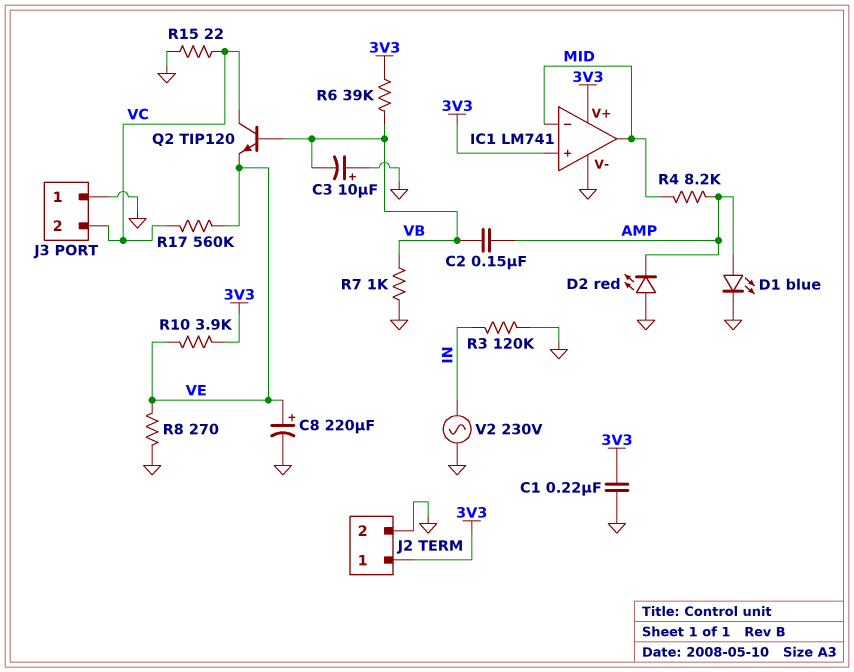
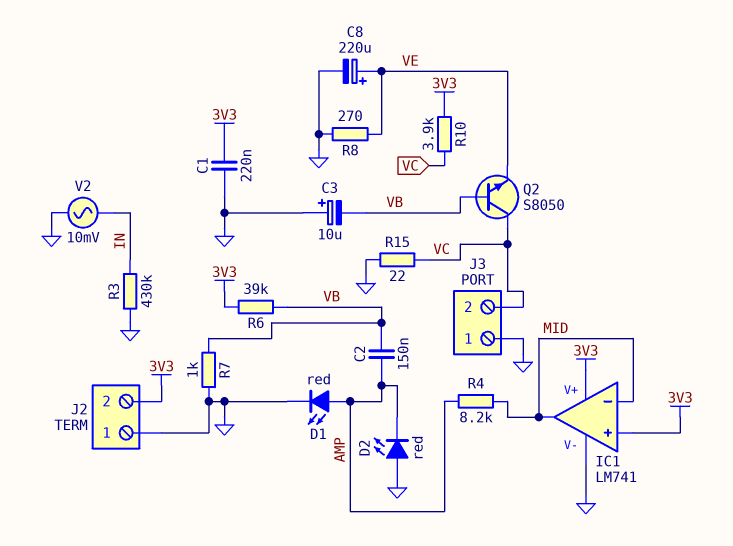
D1: LED blue (A AMP, K GND) -> LED red (A AMP, K GND)
J2 pin 1: 3V3 -> GND
J2 pin 2: GND -> 3V3
Q2: NPN TIP120 (B VB, C VC, E VE) -> NPN S8050 (B VB, C VC, E VE)
R3: 120k (GND, IN) -> 430k (GND, IN)
R10: 3.9k (3V3, VE) -> 3.9k (3V3, VC)
R17: 560k (VC, VE) -> none
V2: AC 230V (GND, IN) -> AC 10mV (GND, IN)

